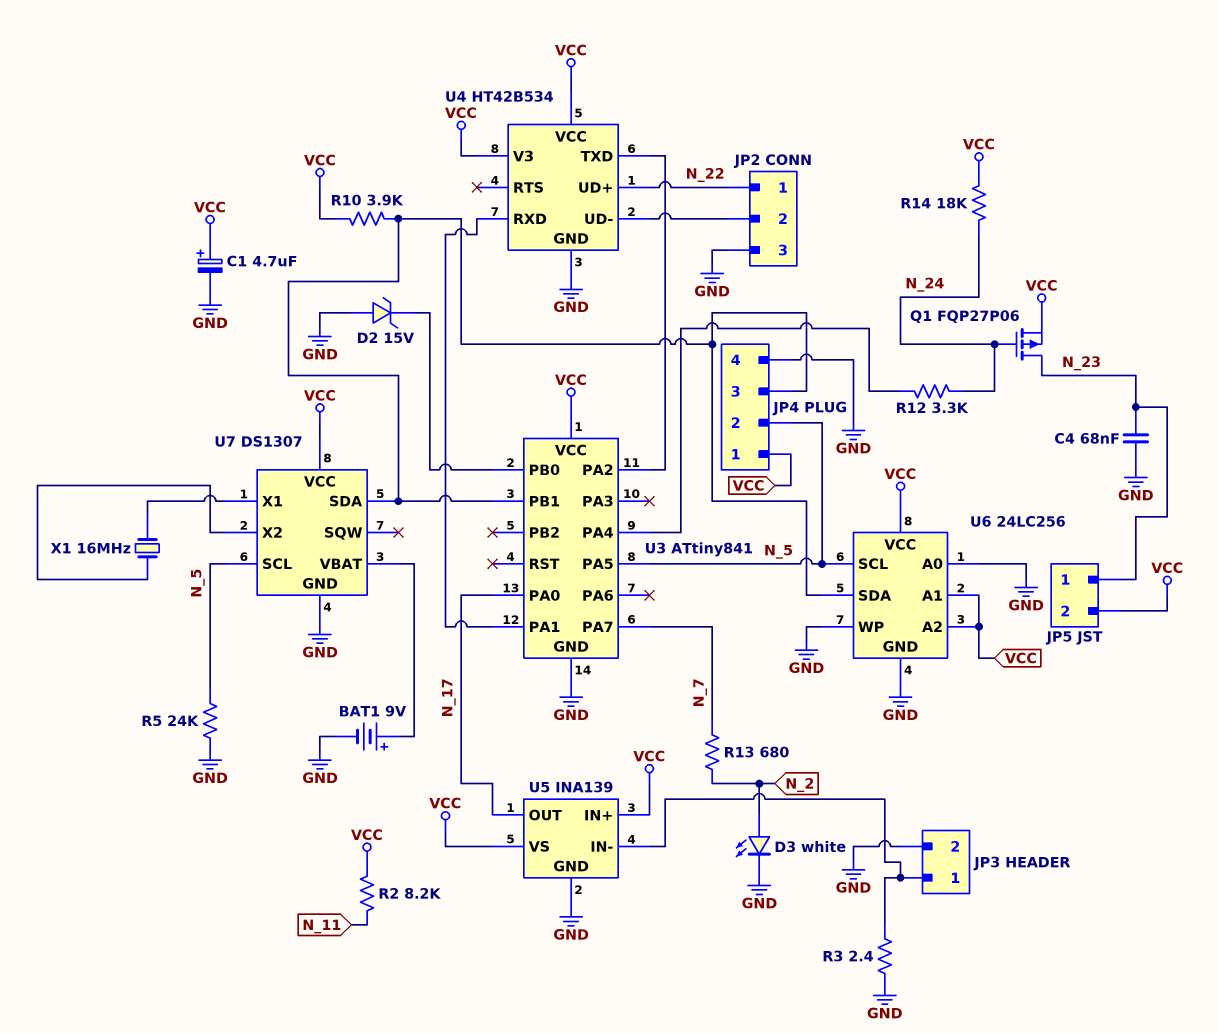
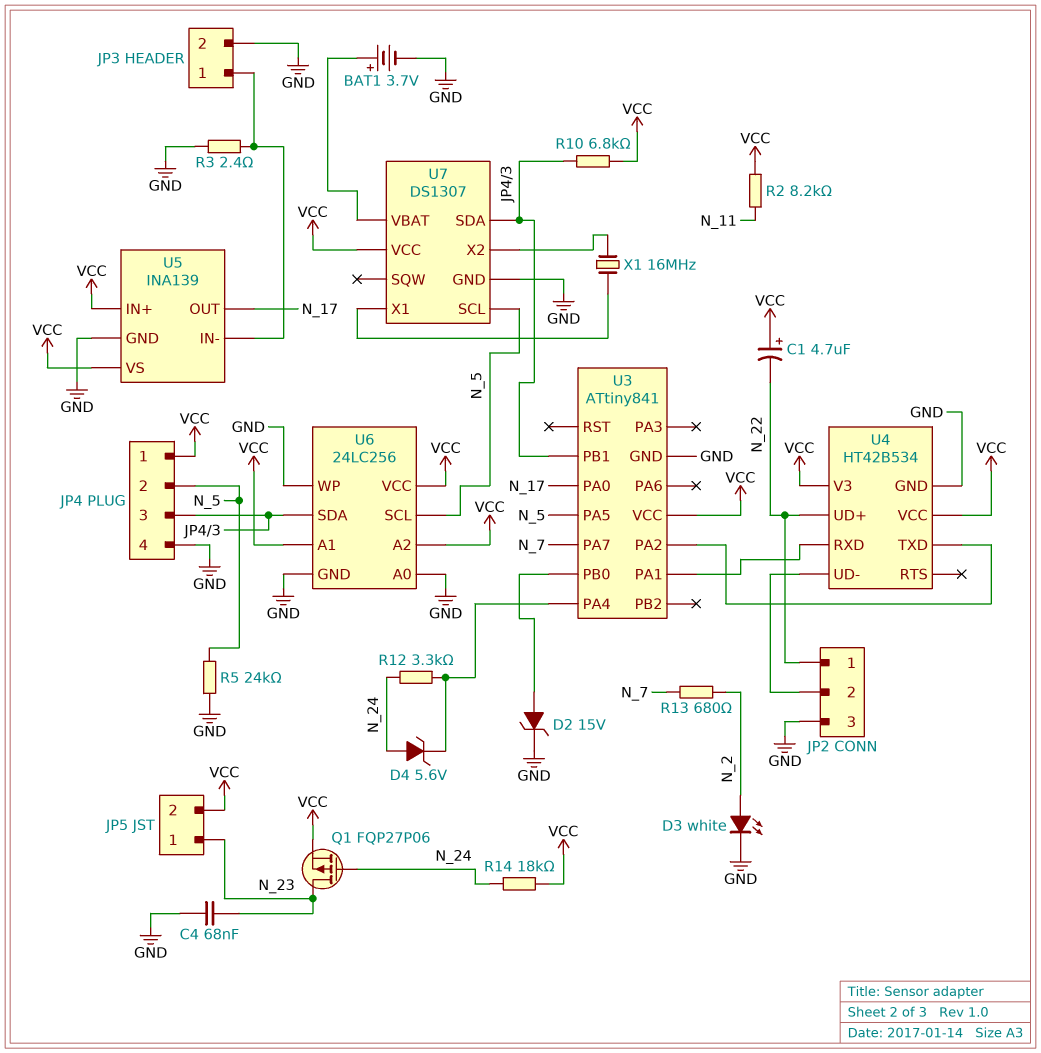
BAT1: 9V (plus U7/VBAT, minus GND) -> 3.7V (plus U7/VBAT, minus GND)
C1: 4.7uF (plus VCC, minus GND) -> 4.7uF (plus VCC, minus N_22)
D2: zener 15V (A GND, K U3/PB0) -> zener 15V (A U3/PB0, K GND)
D4: none -> zener 5.6V (A N_24, K U3/PA4)
R10: 3.9k (JP4/3, VCC) -> 6.8k (JP4/3, VCC)

